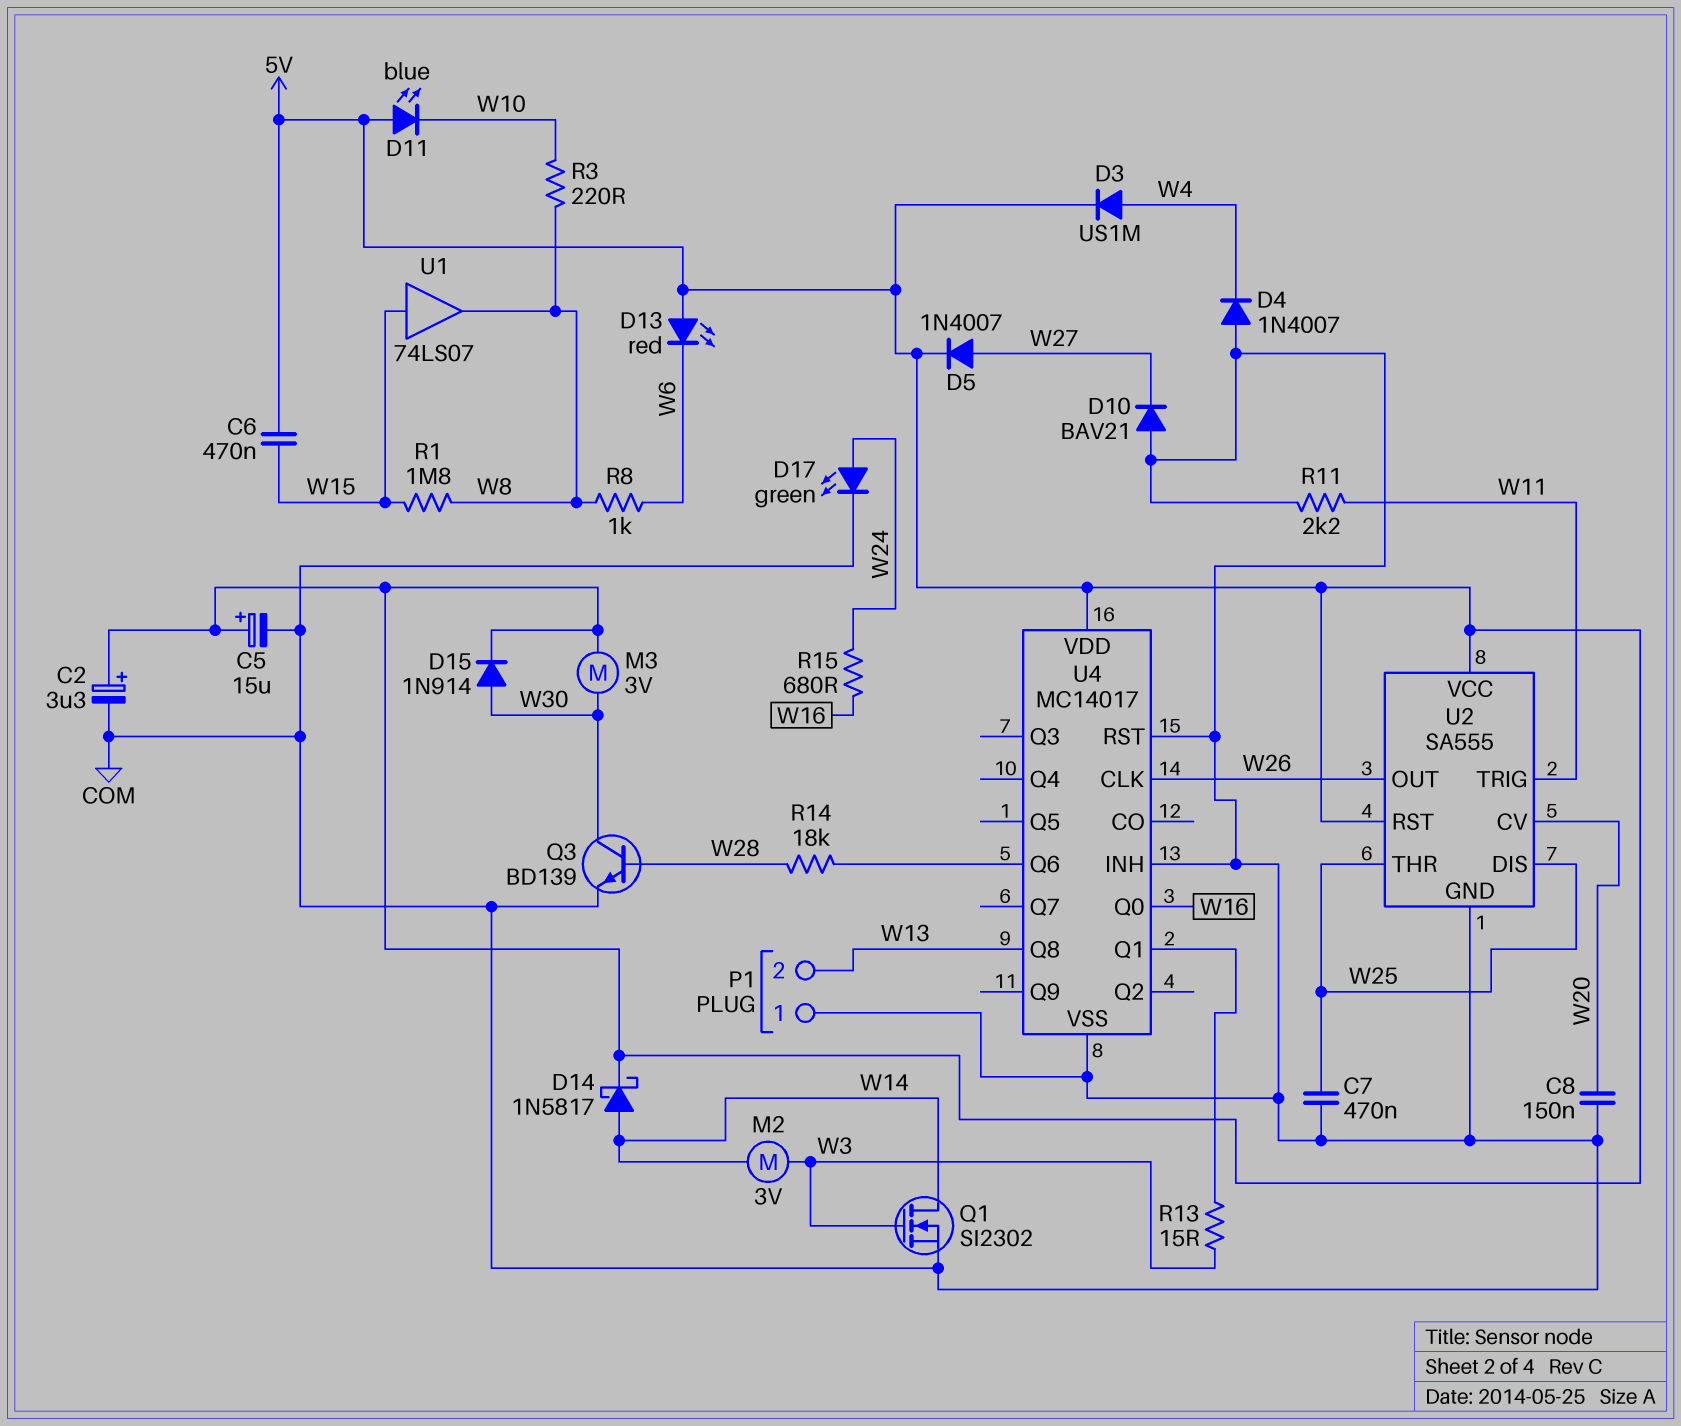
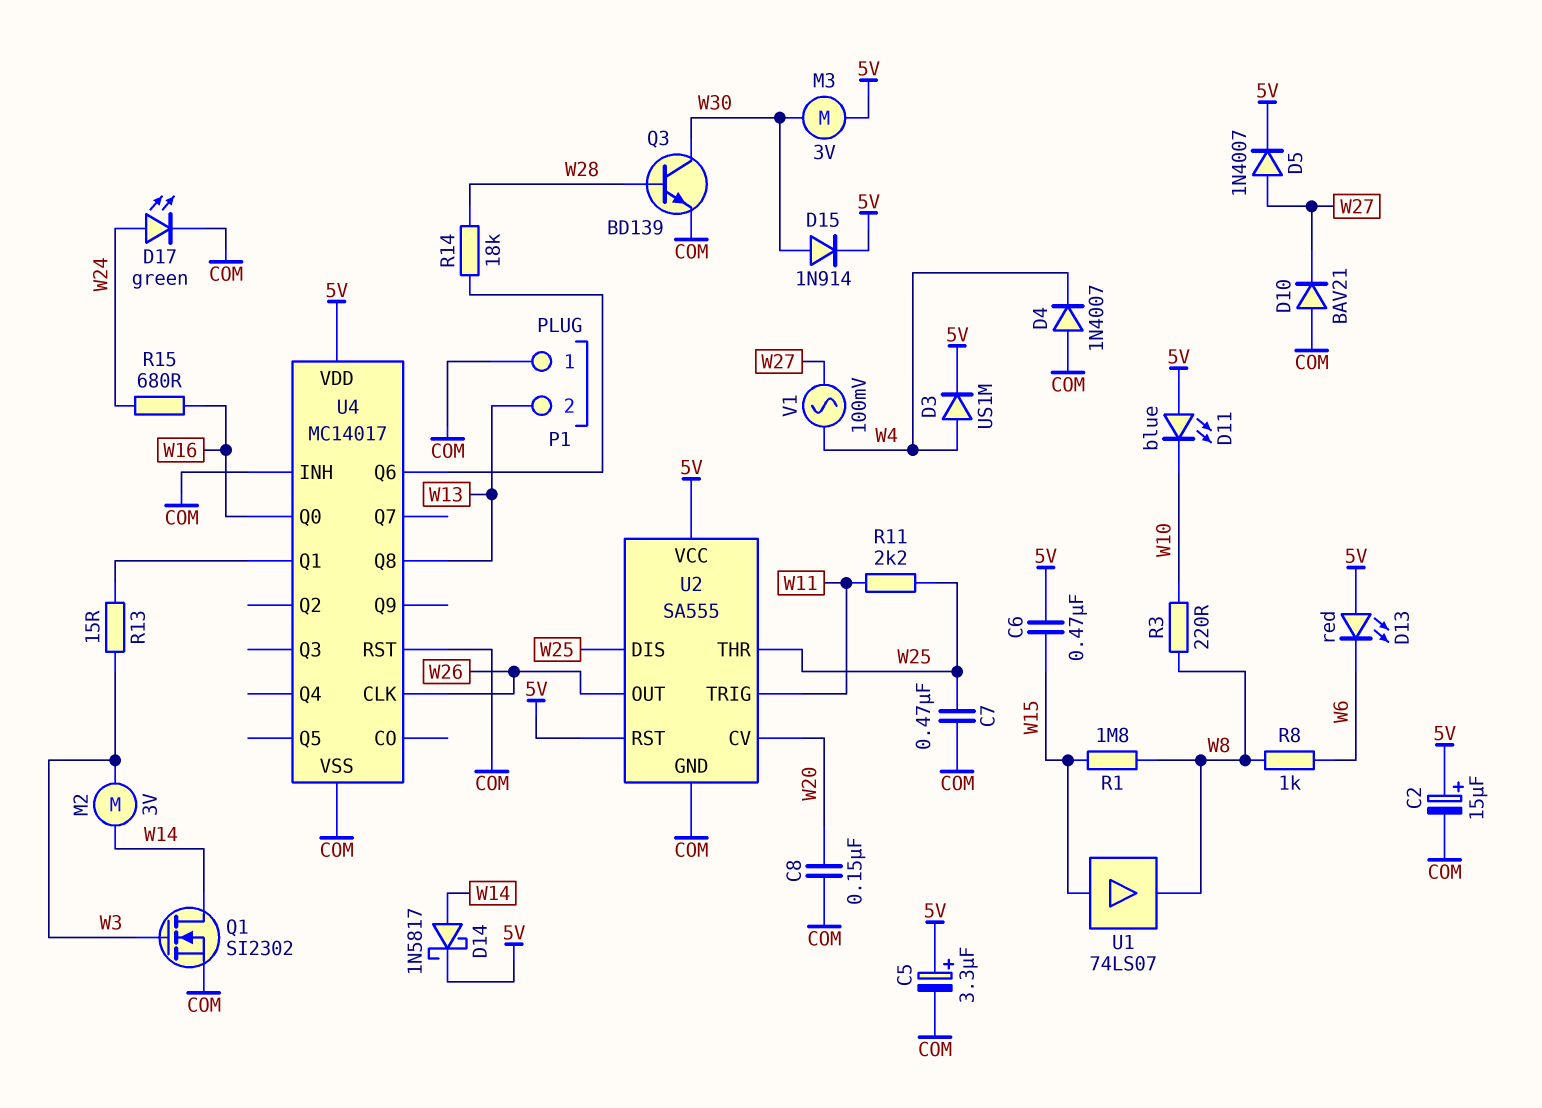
C2: 3.3uF (plus 5V, minus COM) -> 15uF (plus 5V, minus COM)
C5: 15uF (plus 5V, minus COM) -> 3.3uF (plus 5V, minus COM)
R11: 2.2k (COM, W11) -> 2.2k (W11, W25)
V1: none -> AC 100mV (W4, W27)

